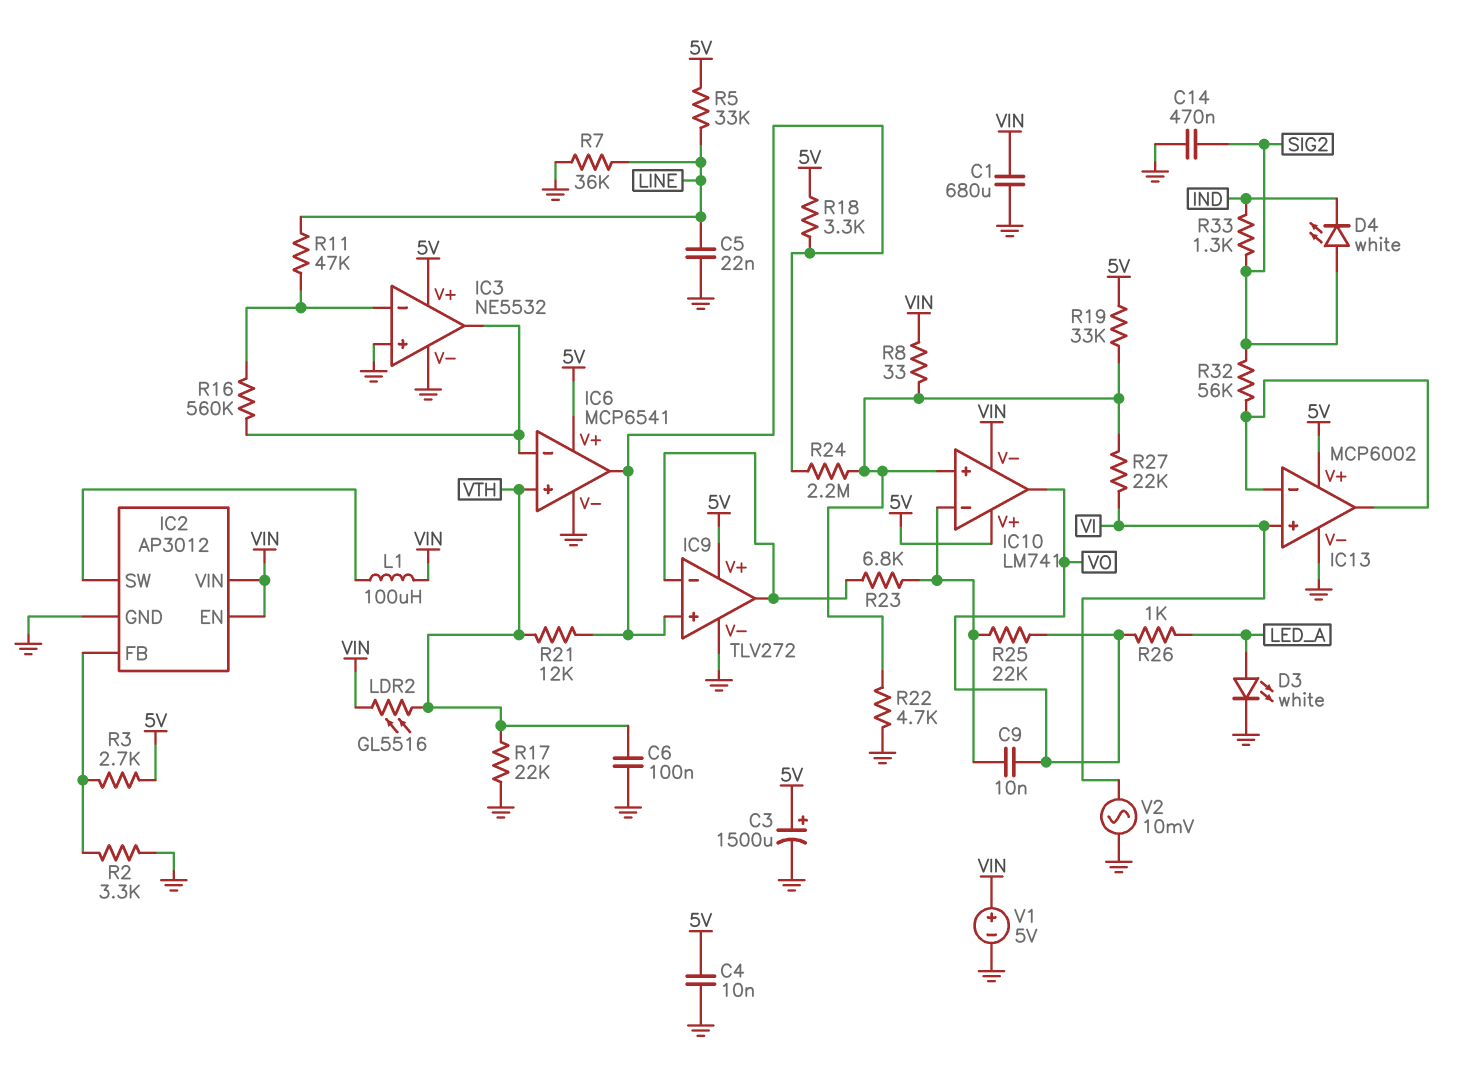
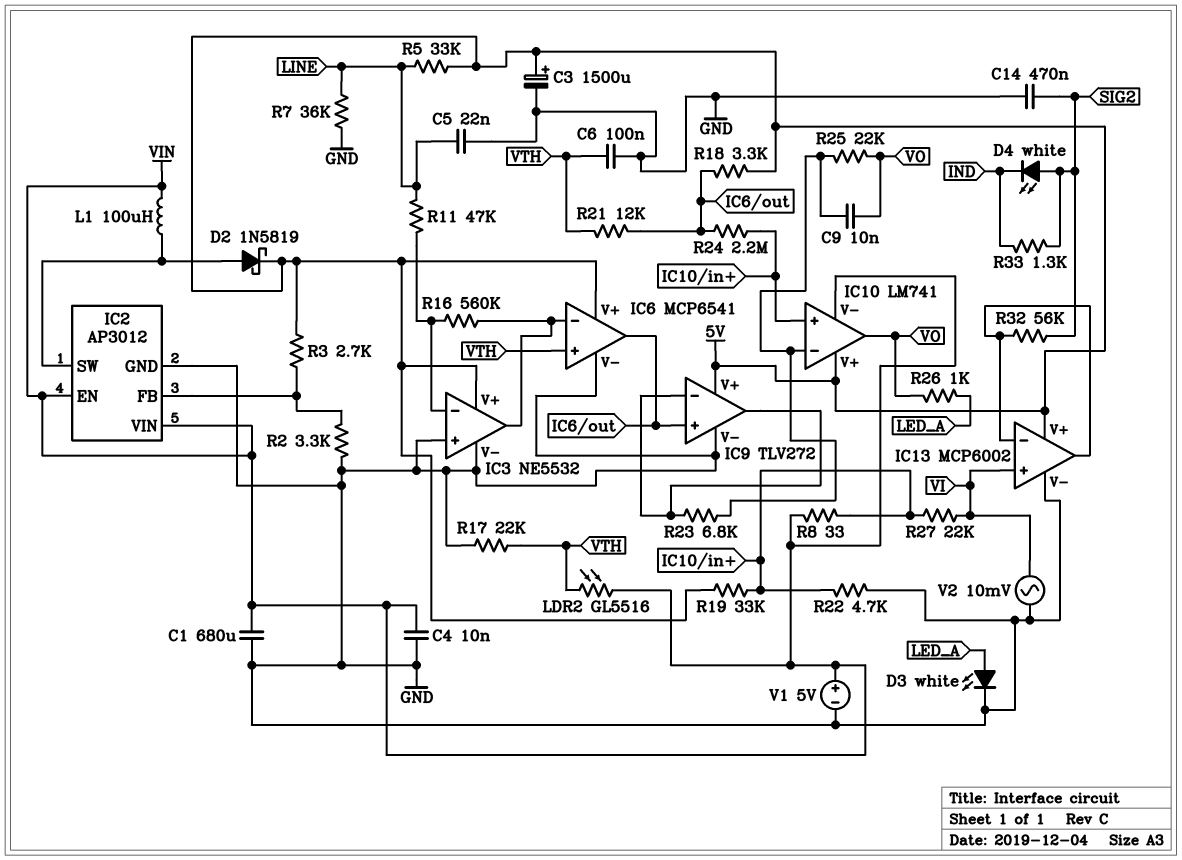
C4: 10nF (5V, GND) -> 10nF (GND, VIN)
D2: none -> schottky 1N5819 (A IC2/SW, K 5V)

